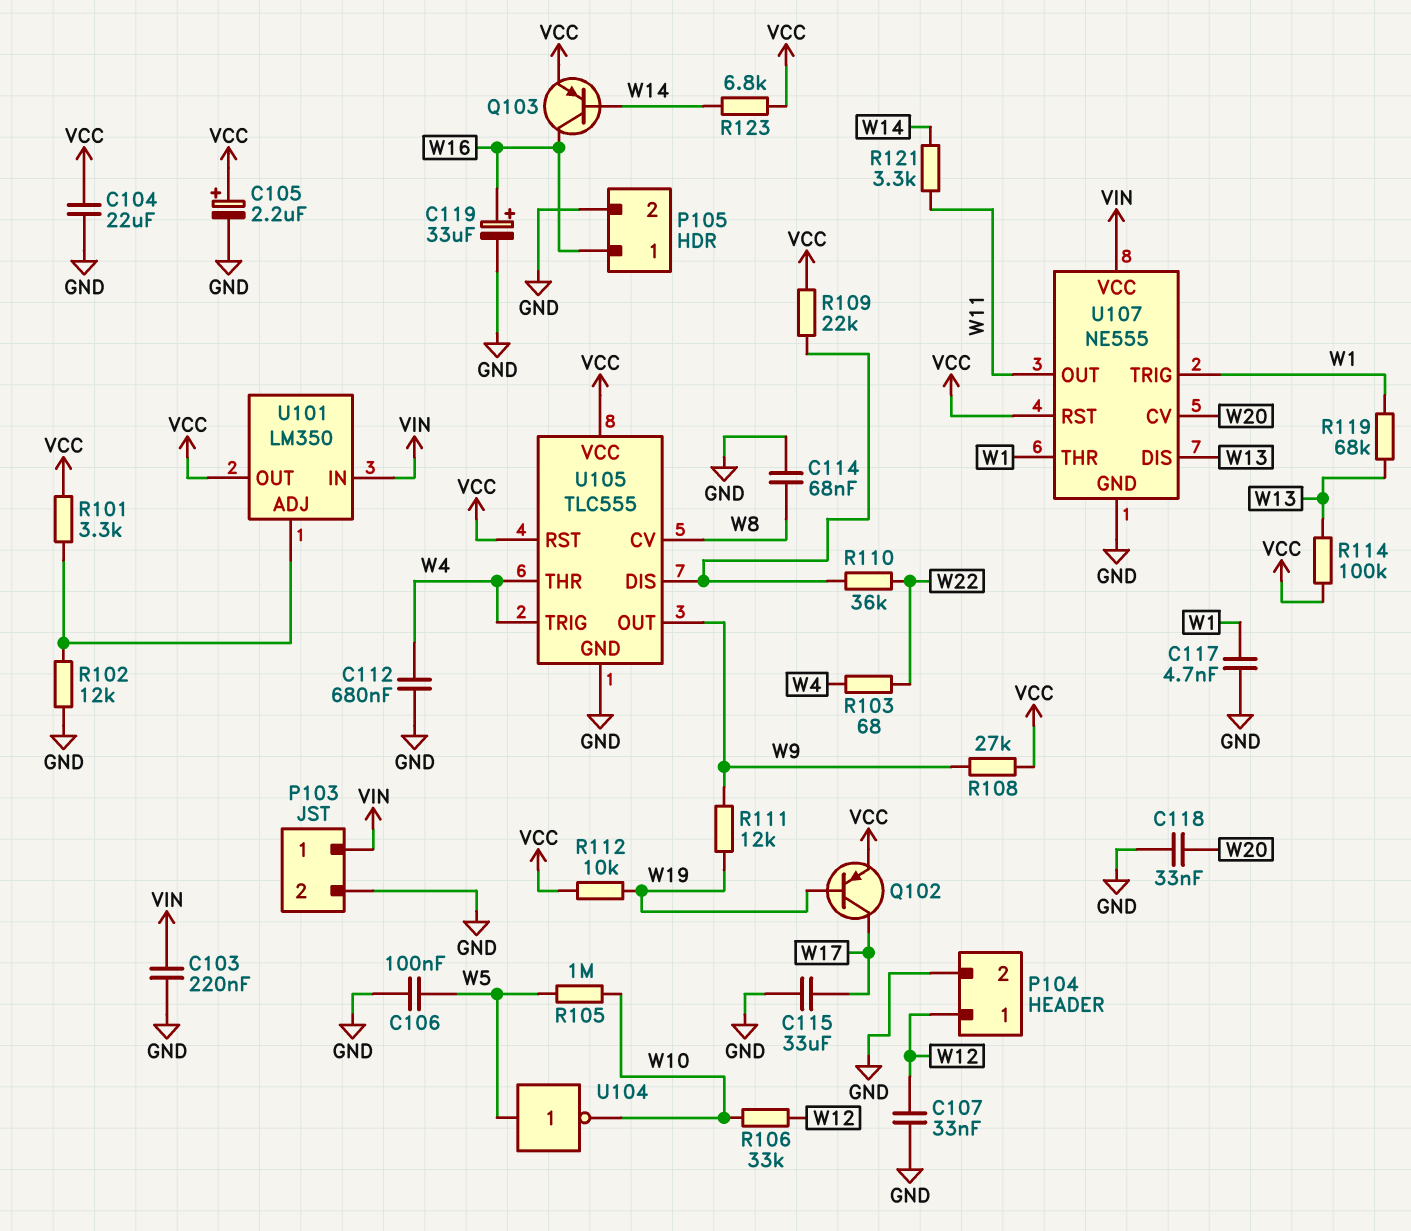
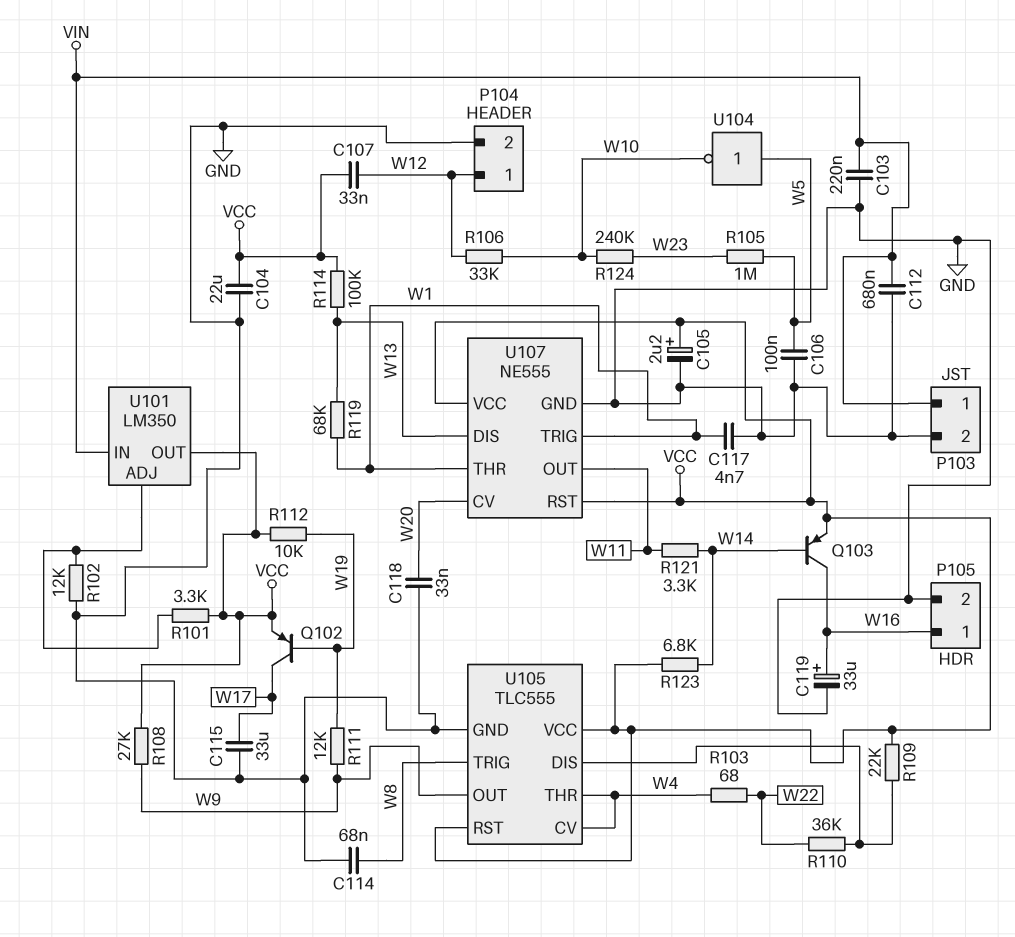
C107: 33nF (GND, W12) -> 33nF (VCC, W12)
C112: 680nF (GND, W4) -> 680nF (GND, VIN)
R105: 1M (W5, W10) -> 1M (W5, W23)
R124: none -> 240k (W10, W23)
U105 pin CV: W8 -> W4
U105 pin TRIG: W4 -> W8
U107 pin VCC: VIN -> VCC

